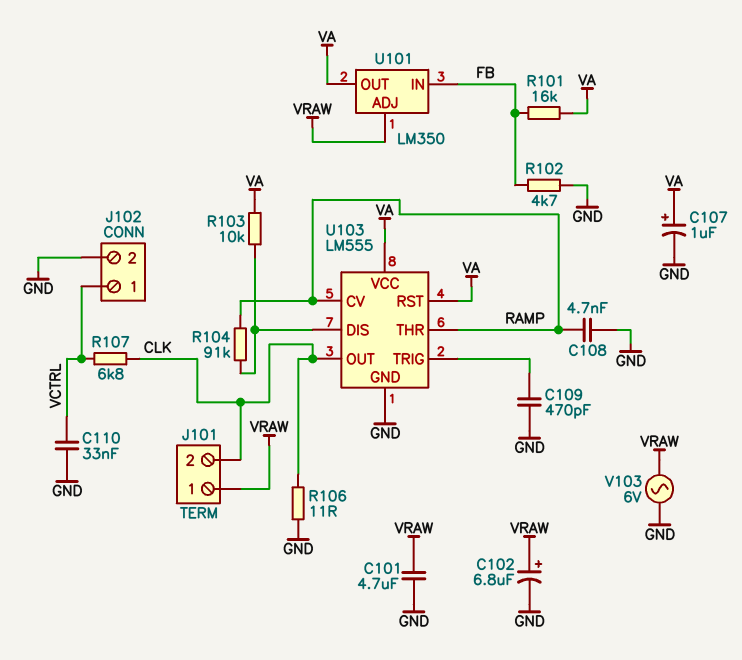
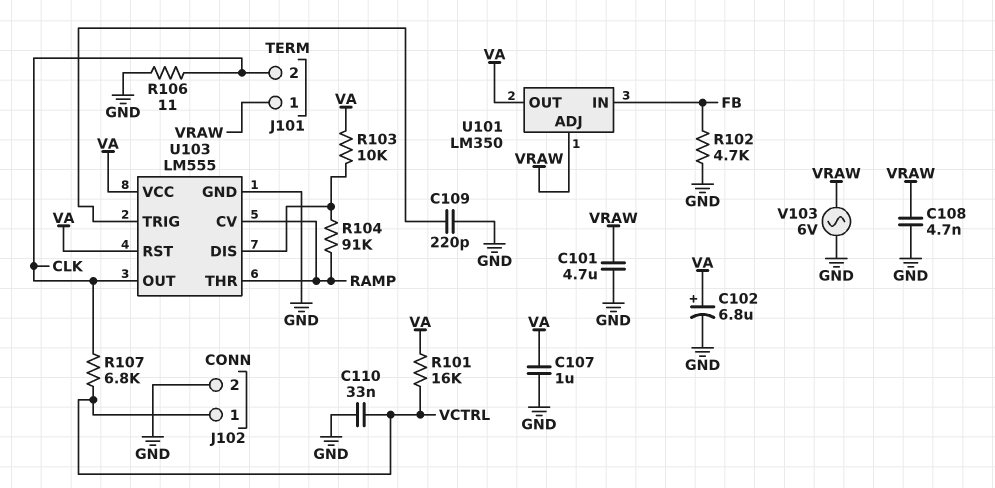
C102: 6.8uF (plus VRAW, minus GND) -> 6.8uF (plus VA, minus GND)
C107: 1uF (plus VA, minus GND) -> 1uF (GND, VA)
C108: 4.7nF (GND, RAMP) -> 4.7nF (GND, VRAW)
C109: 470pF (GND, U103/TRIG) -> 220pF (GND, U103/TRIG)
R101: 16k (FB, VA) -> 16k (VA, VCTRL)

